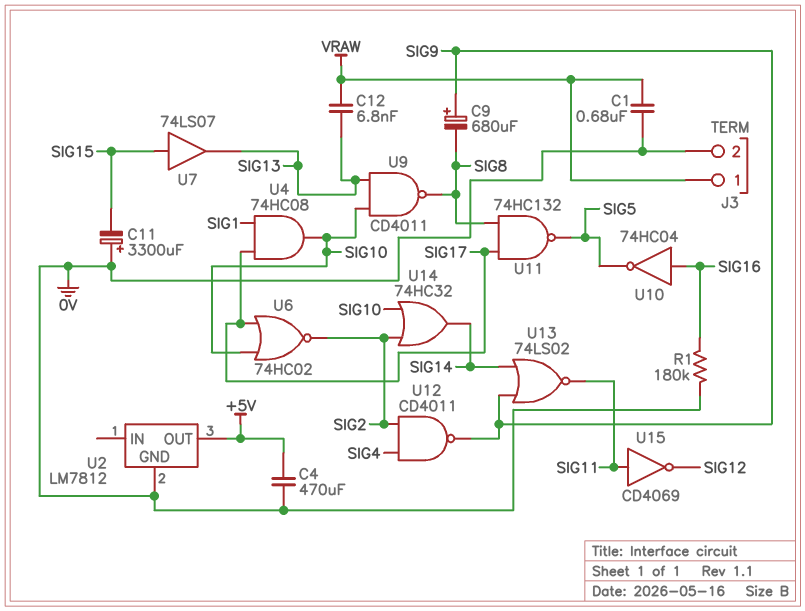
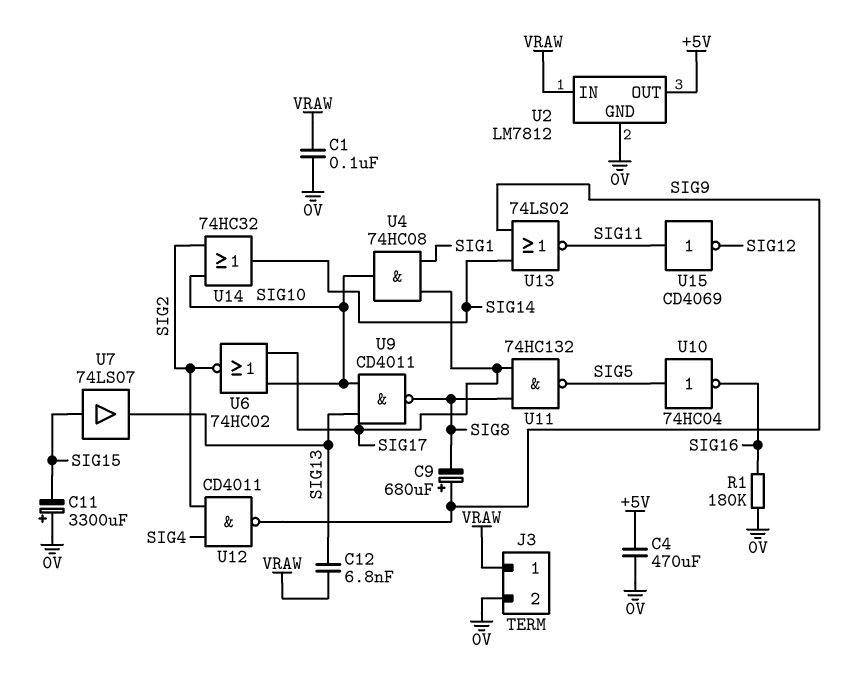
C1: 680nF (0V, VRAW) -> 100nF (0V, VRAW)
U2 pin IN: none -> VRAW
U10: NOT 74HC04 (in SIG16, out SIG5) -> NOT 74HC04 (in SIG5, out SIG16)

